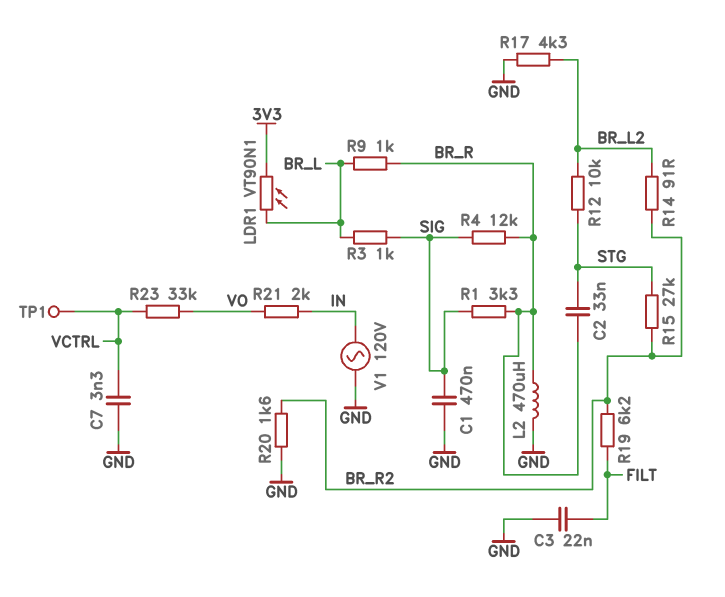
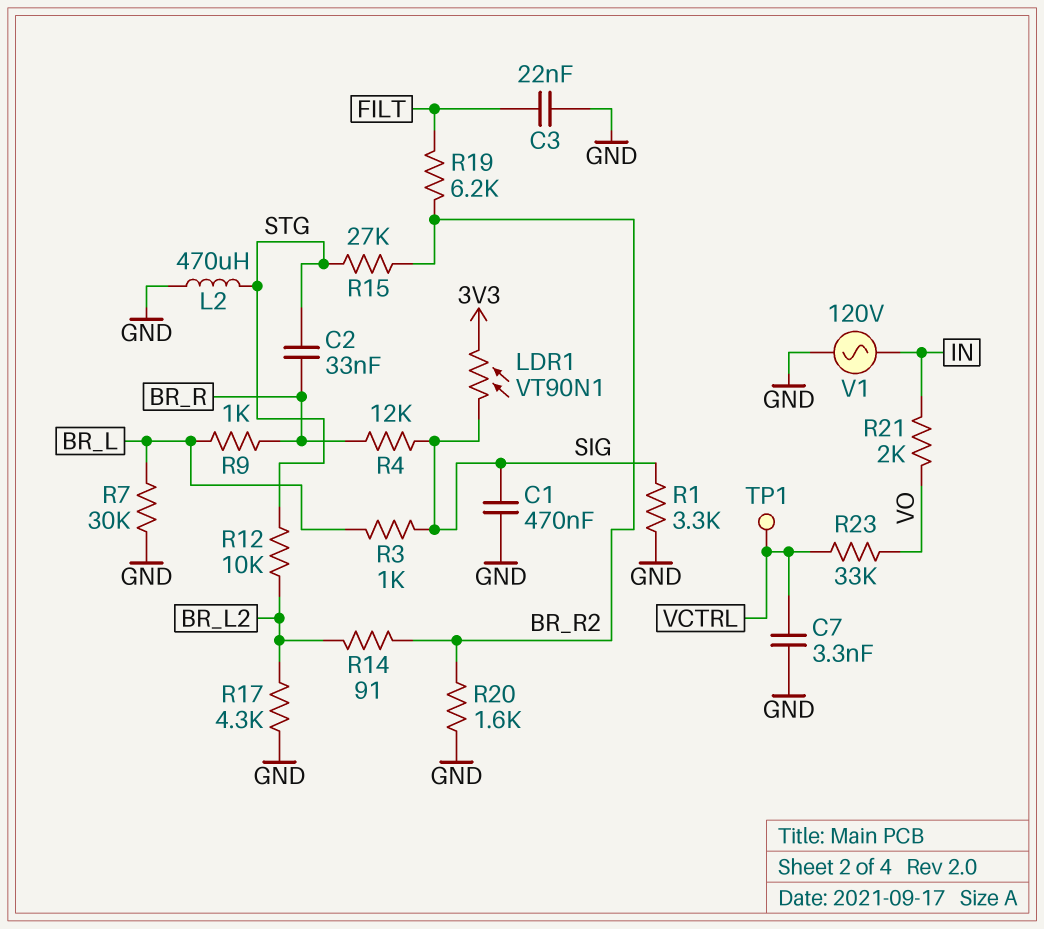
L2: 470uH (BR_R, GND) -> 470uH (GND, STG)
LDR1: VT90N1 (3V3, BR_L) -> VT90N1 (3V3, SIG)
R1: 3.3k (BR_R, SIG) -> 3.3k (GND, SIG)
R7: none -> 30k (BR_L, GND)

